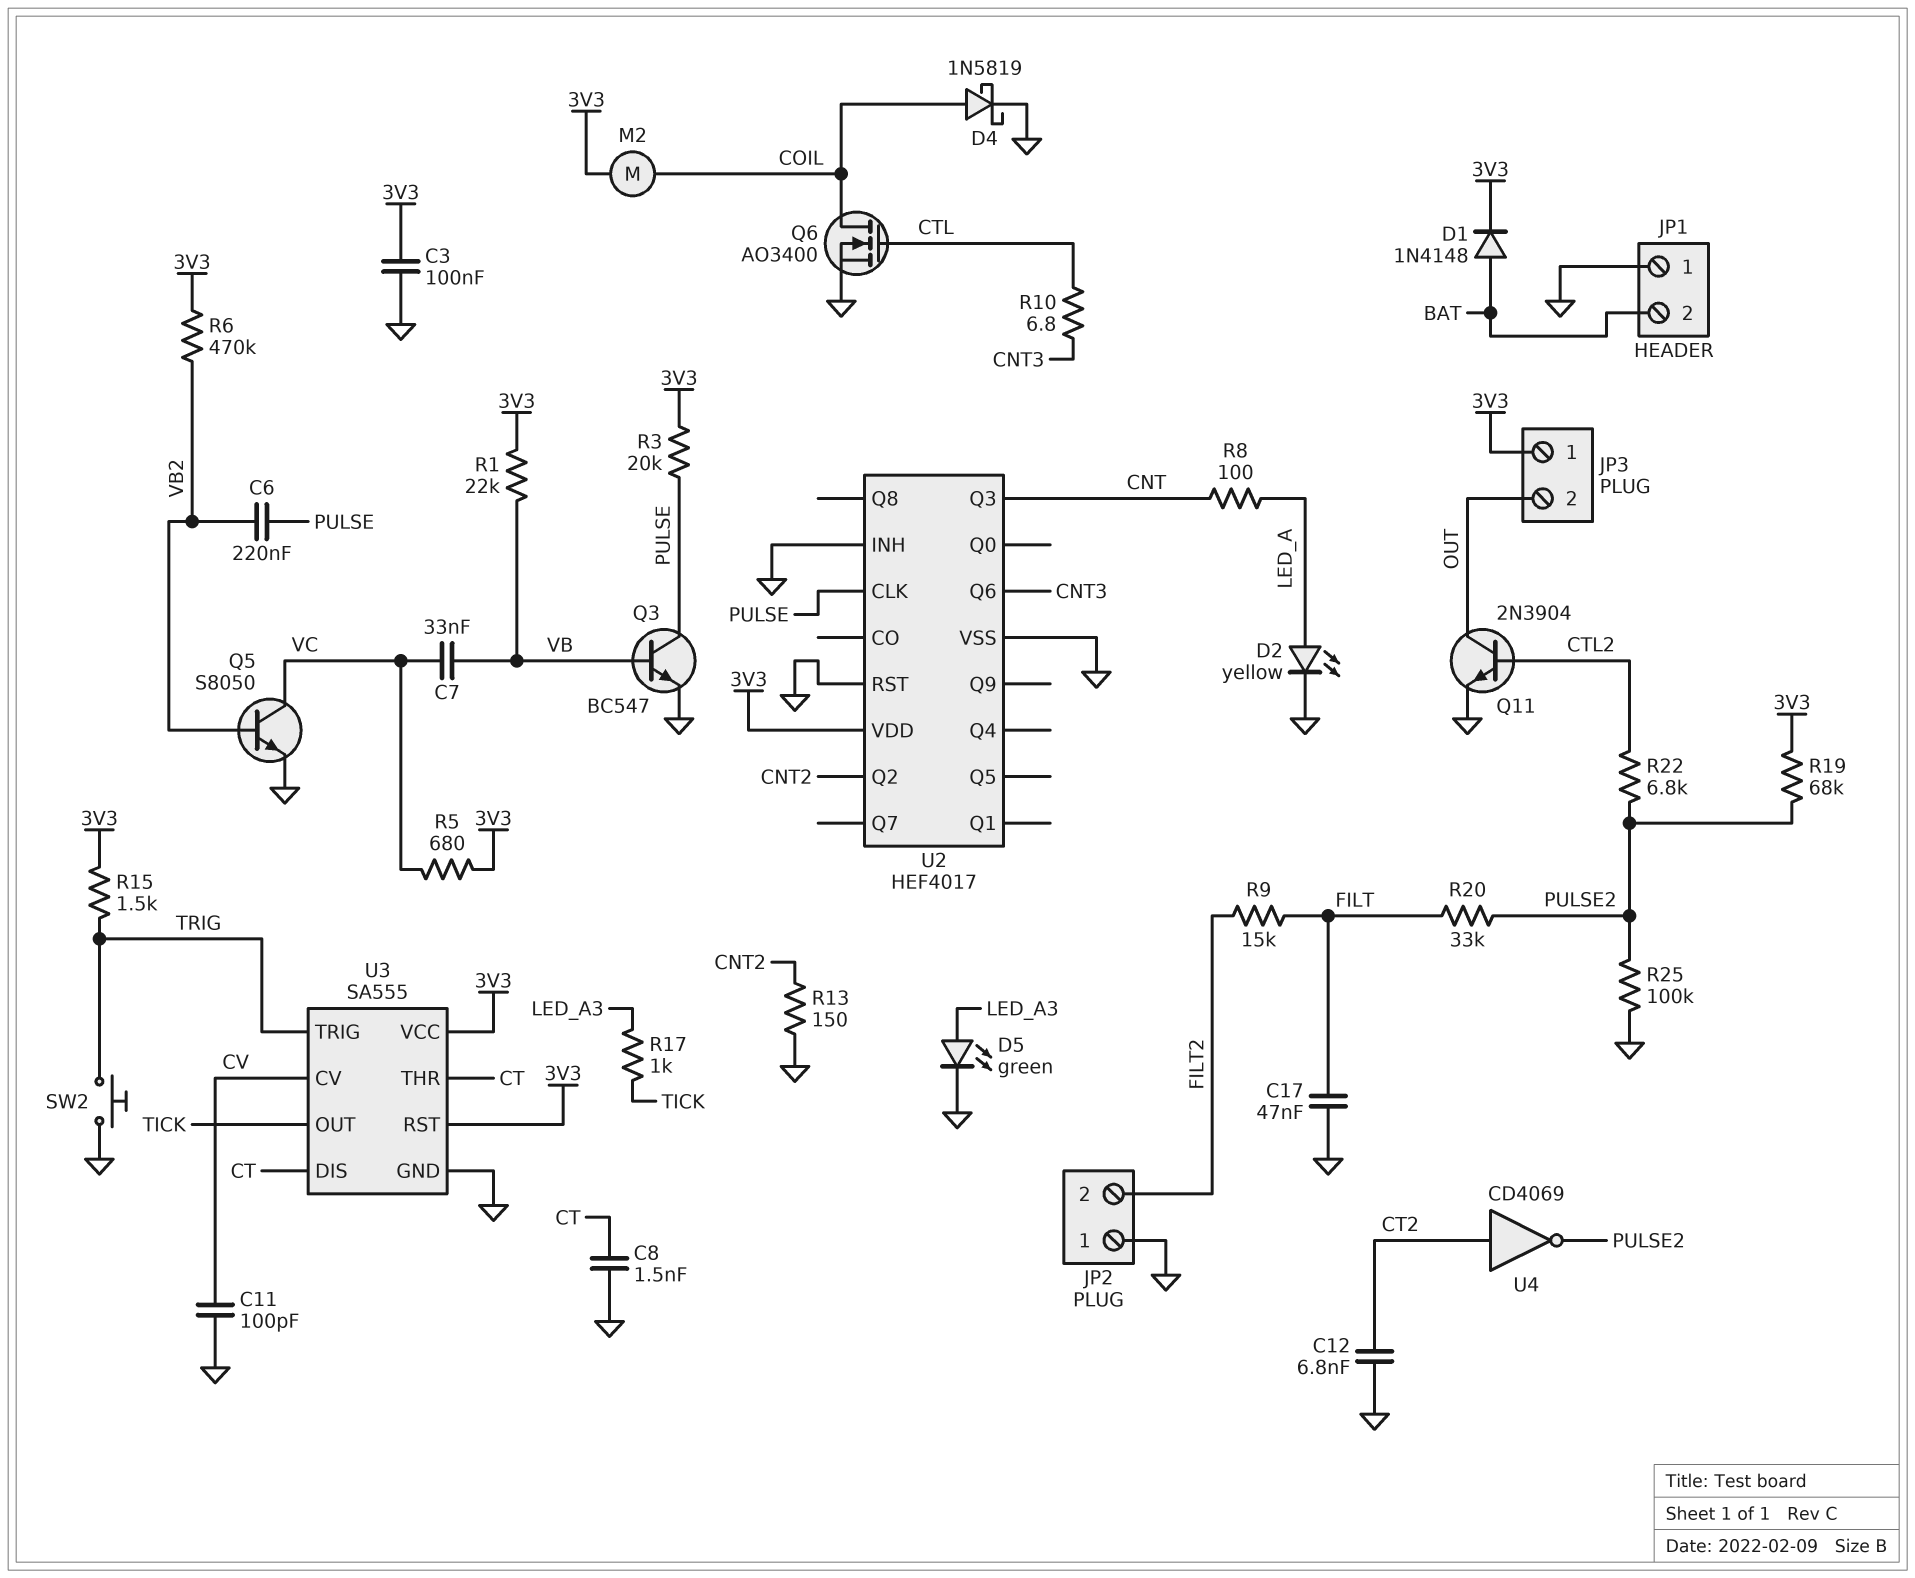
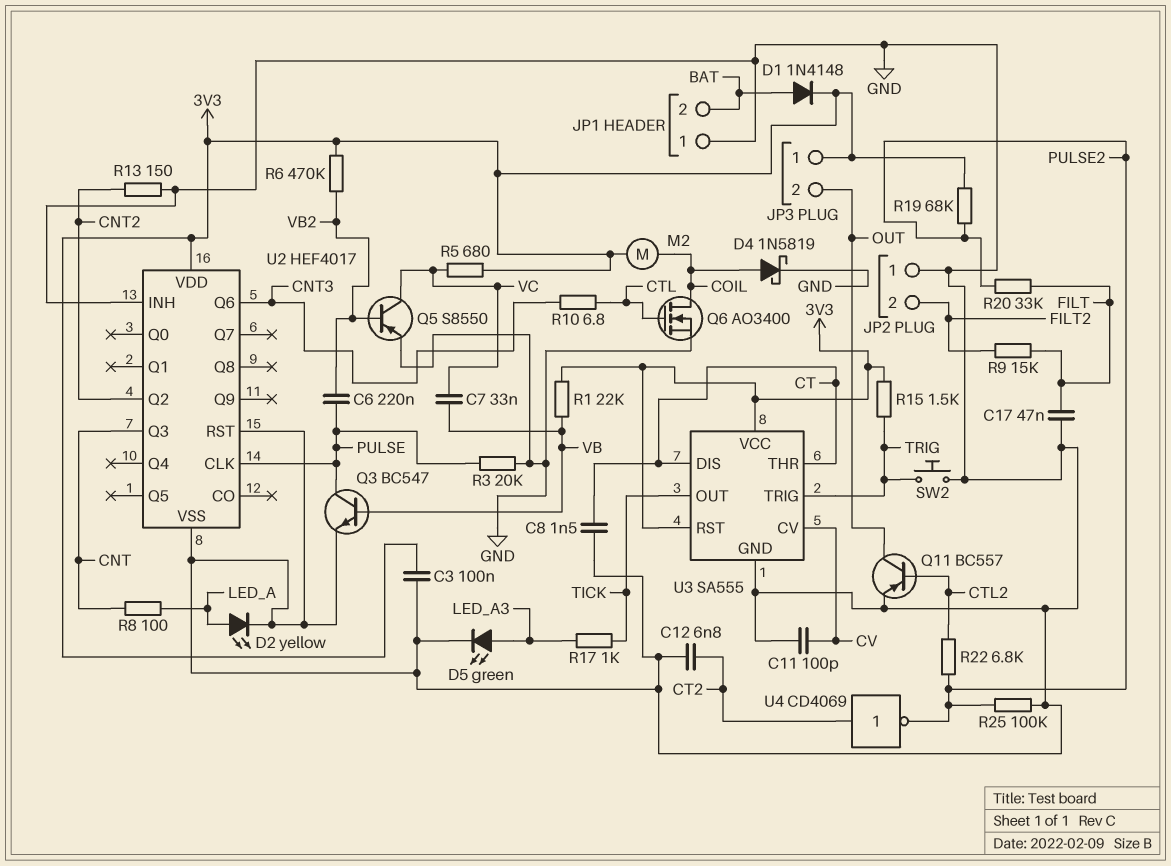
Q5: NPN S8050 (B VB2, C VC, E GND) -> PNP S8550 (B VB2, C VC, E GND)
Q11: NPN 2N3904 (B CTL2, C OUT, E GND) -> PNP BC557 (B CTL2, C OUT, E GND)
R3: 20k (3V3, PULSE) -> 20k (GND, PULSE)

